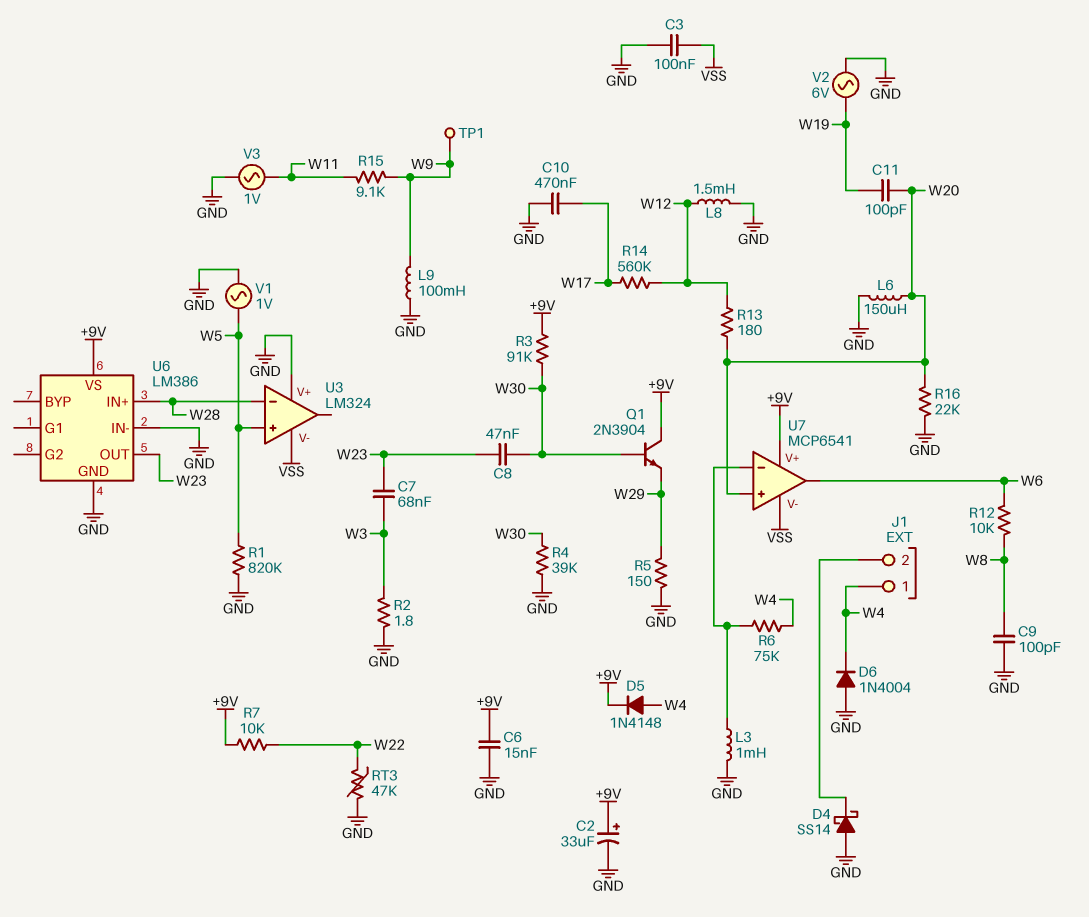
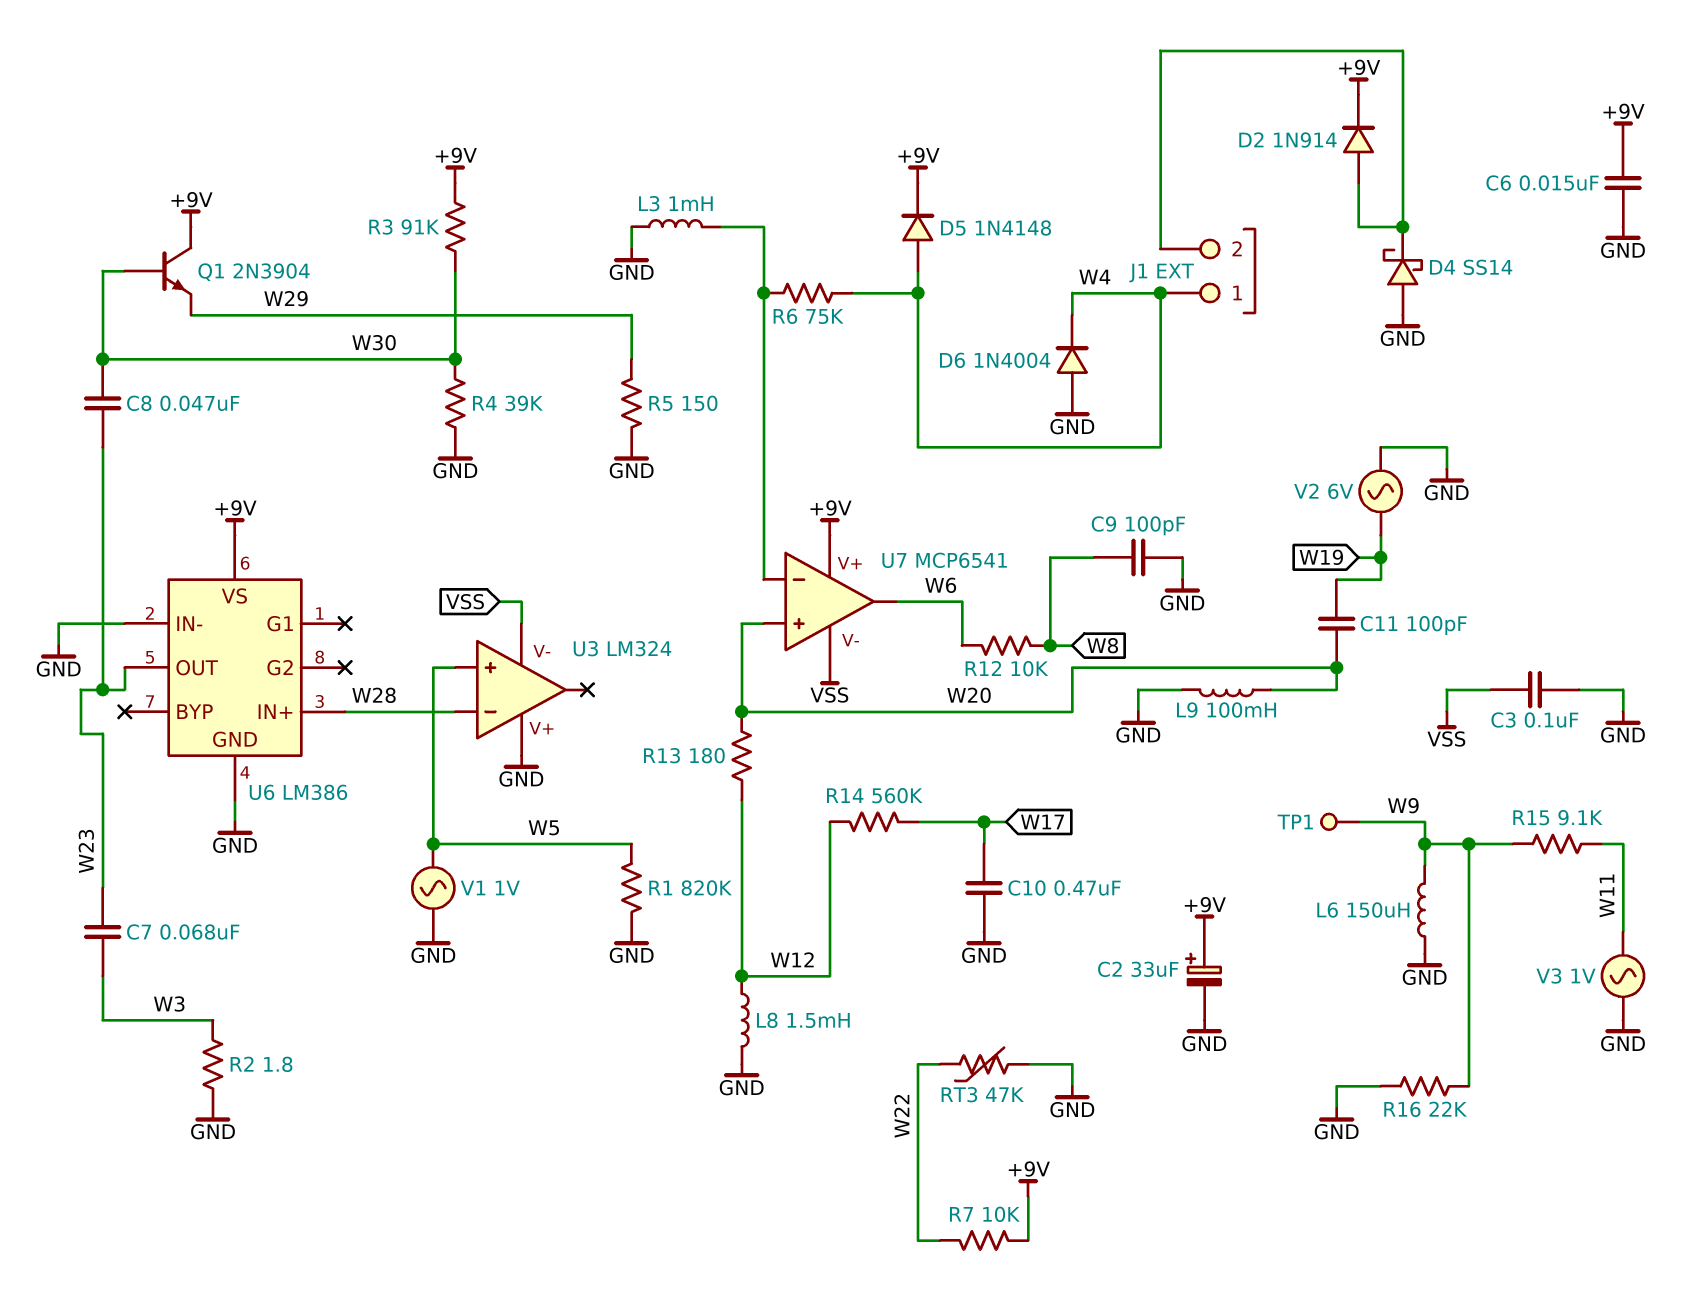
D2: none -> diode 1N914 (A J1/2, K +9V)
L6: 150uH (GND, W20) -> 150uH (GND, W9)
L9: 100mH (GND, W9) -> 100mH (GND, W20)
R16: 22k (GND, W20) -> 22k (GND, W9)

